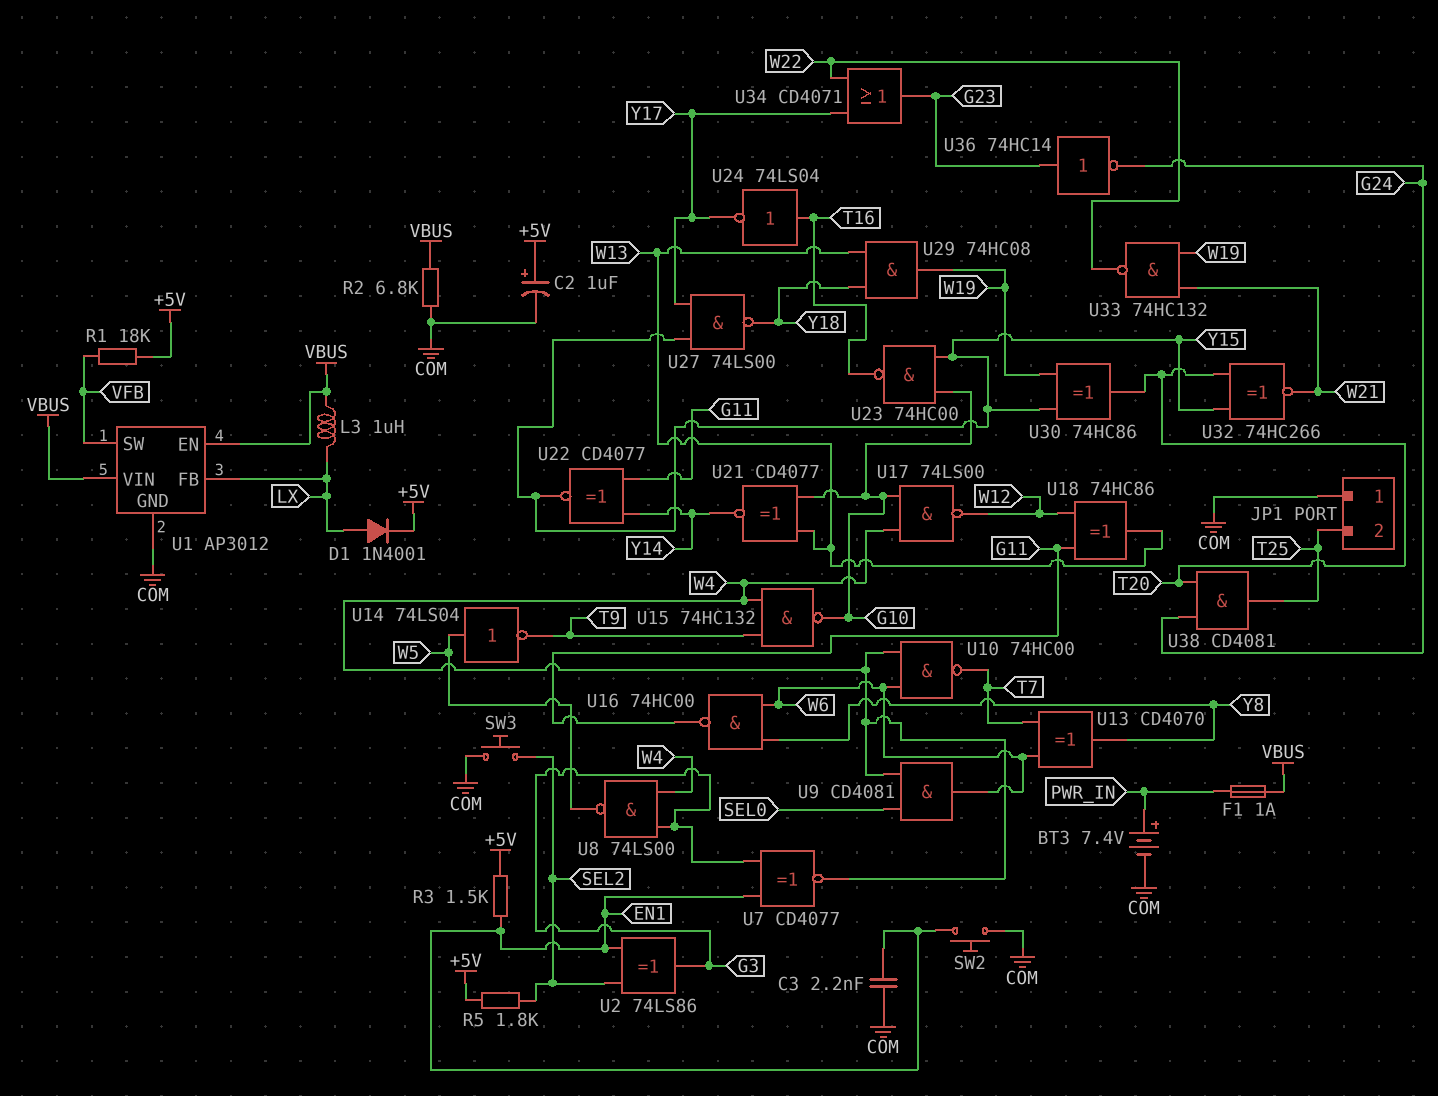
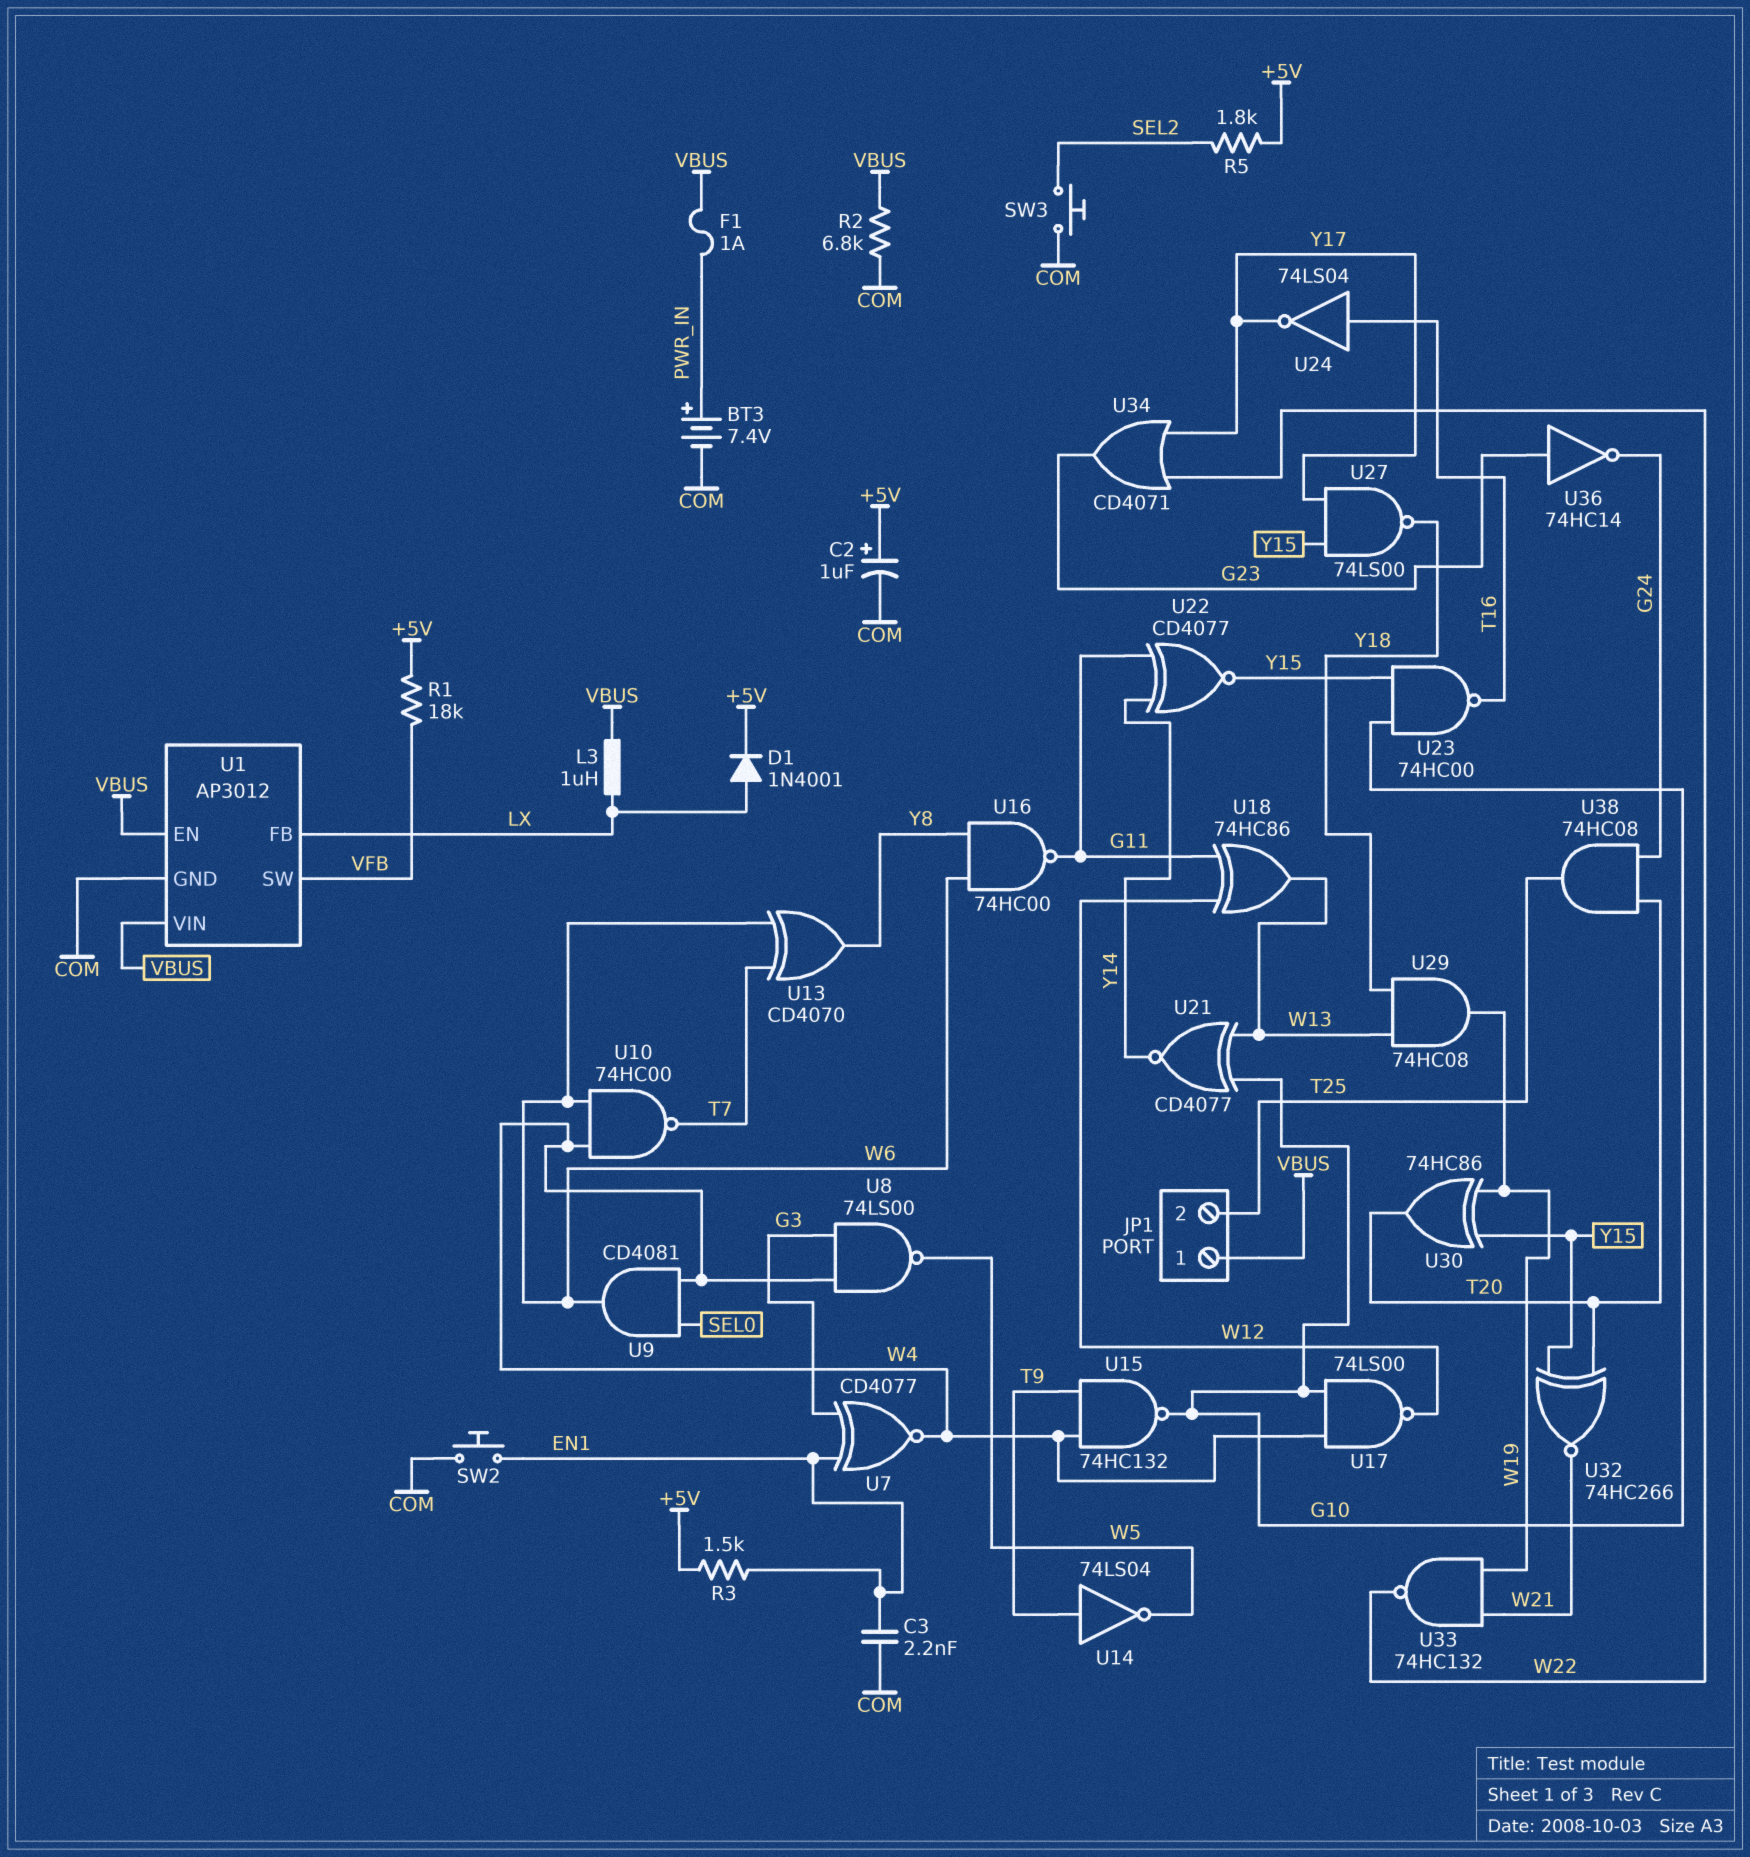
JP1 pin 1: COM -> VBUS
U2: XOR 74LS86 (in EN1, in SEL2, out G3) -> none
U14: NOT 74LS04 (in W5, out T9) -> NOT 74LS04 (in T9, out W5)
U38: AND CD4081 (in G24, in T20, out T25) -> AND 74HC08 (in G24, in T20, out T25)

